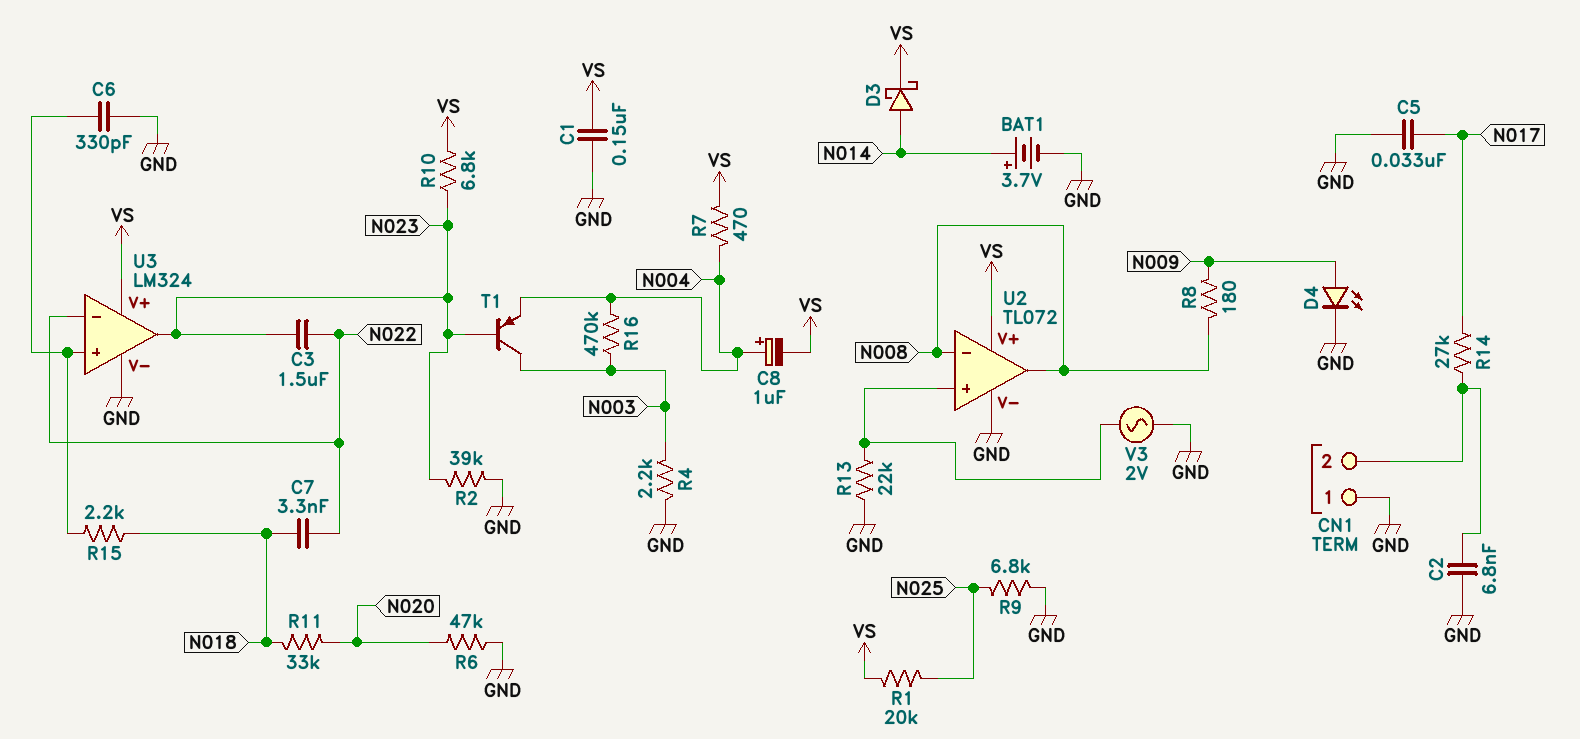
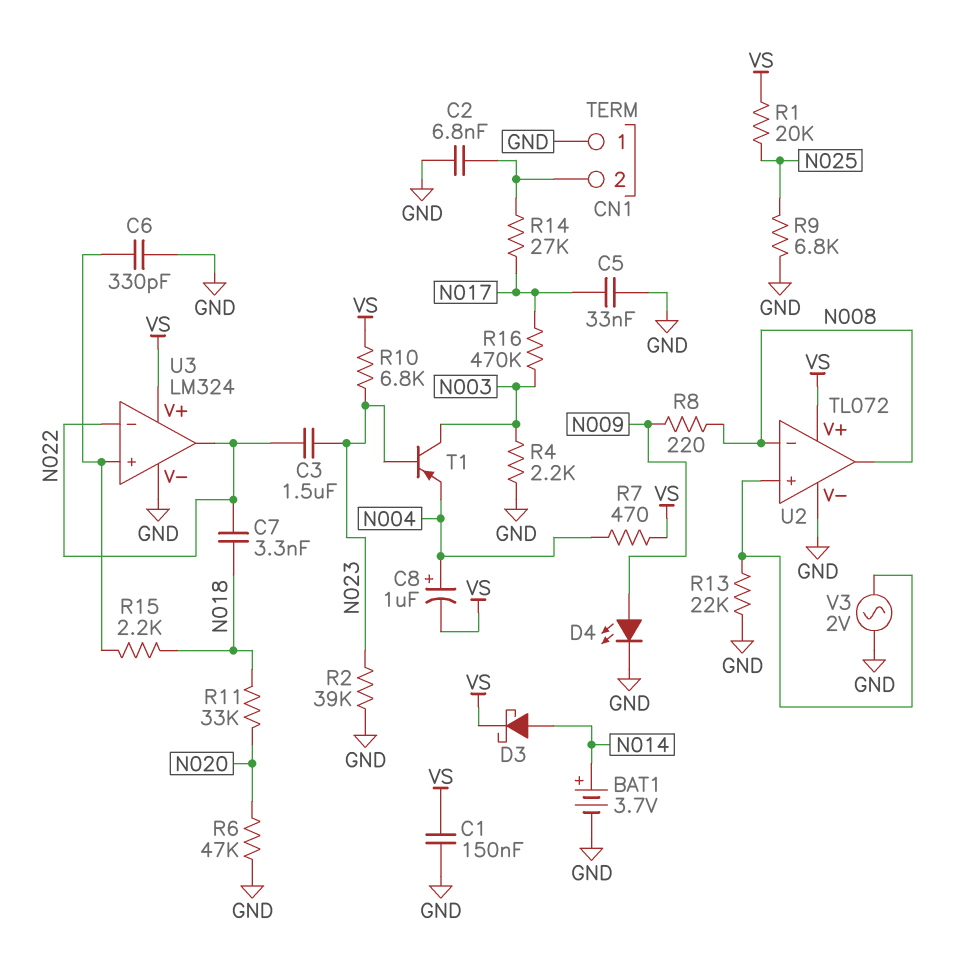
R8: 180 (N008, N009) -> 220 (N008, N009)
R16: 470k (N003, N004) -> 470k (N003, N017)
U3 pin out: N023 -> N022

